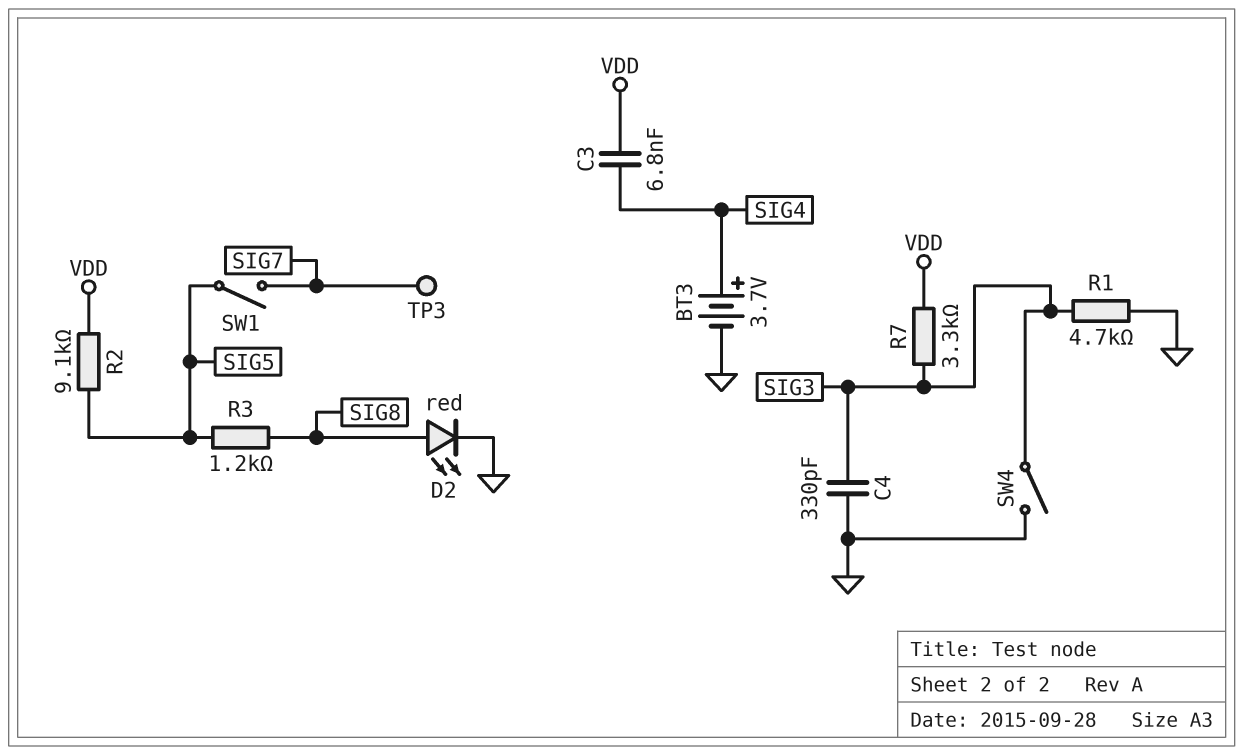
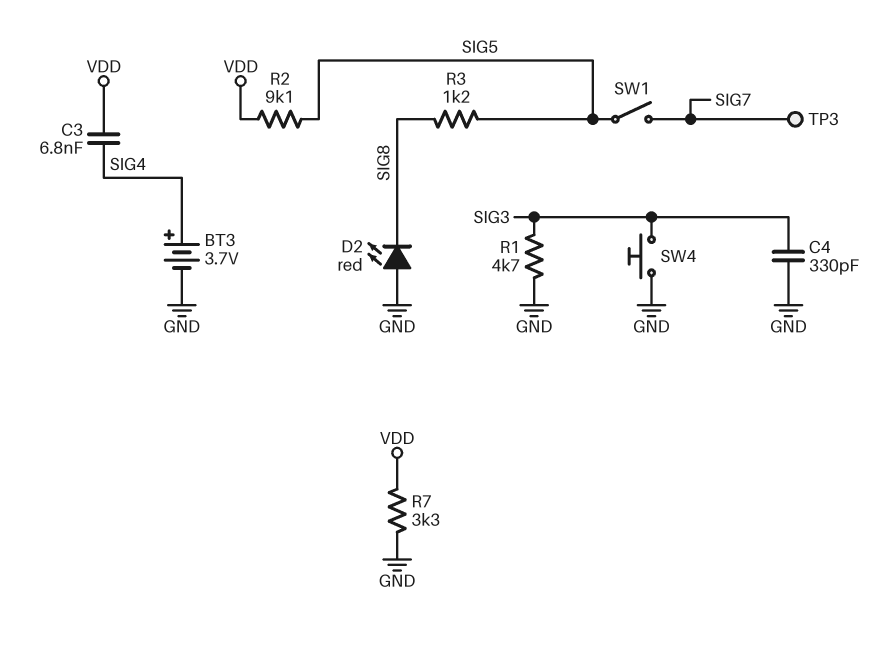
D2: LED red (A SIG8, K GND) -> LED red (A GND, K SIG8)
R7: 3.3k (SIG3, VDD) -> 3.3k (GND, VDD)
SW4: switch (GND, SIG3) -> button (GND, SIG3)

